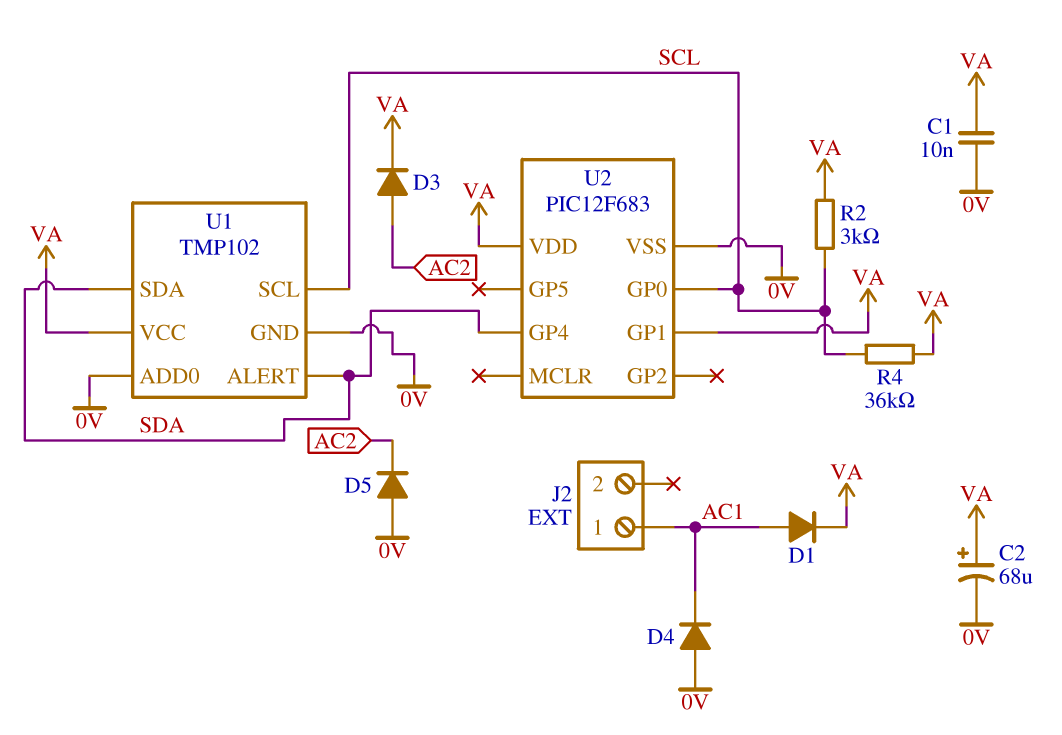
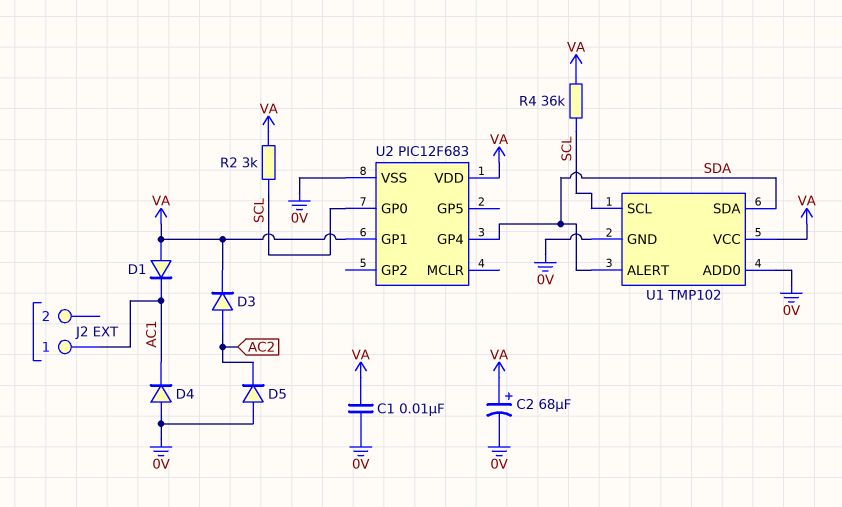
D1: diode (A AC1, K VA) -> diode (A VA, K AC1)

